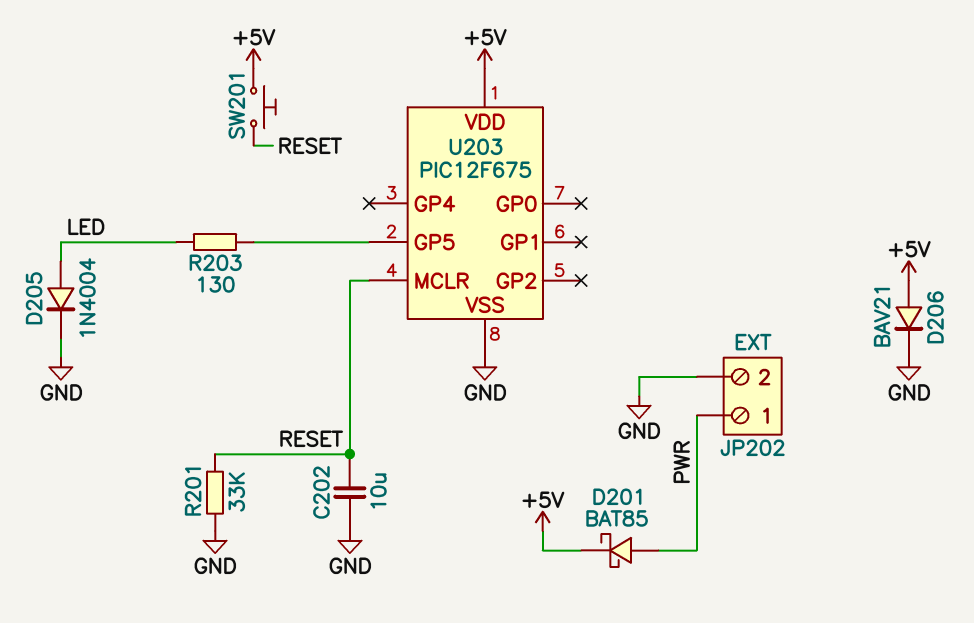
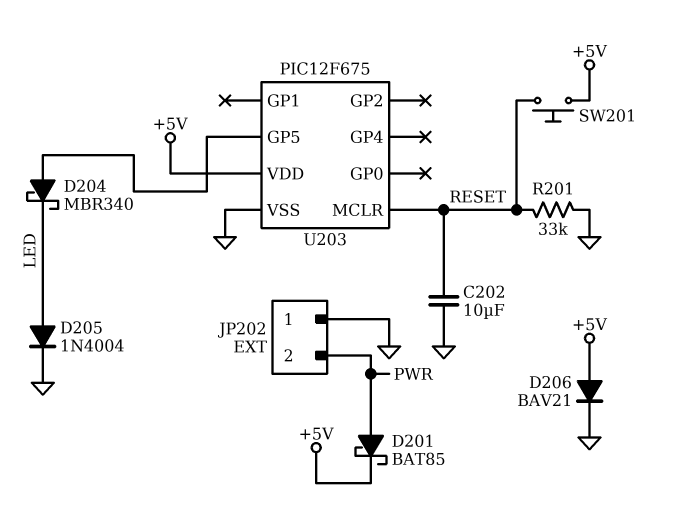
D204: none -> schottky MBR340 (A U203/GP5, K LED)
JP202 pin 1: PWR -> GND
JP202 pin 2: GND -> PWR
R203: 130 (LED, U203/GP5) -> none

